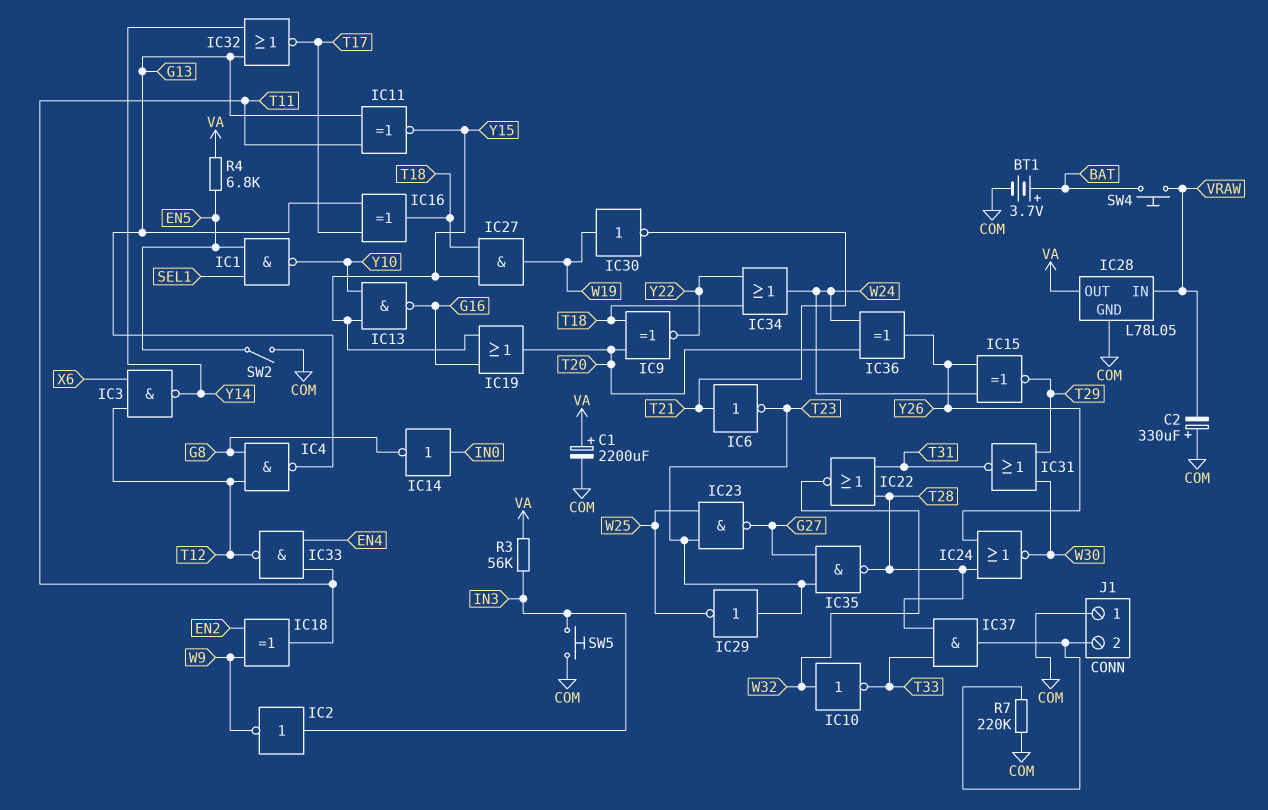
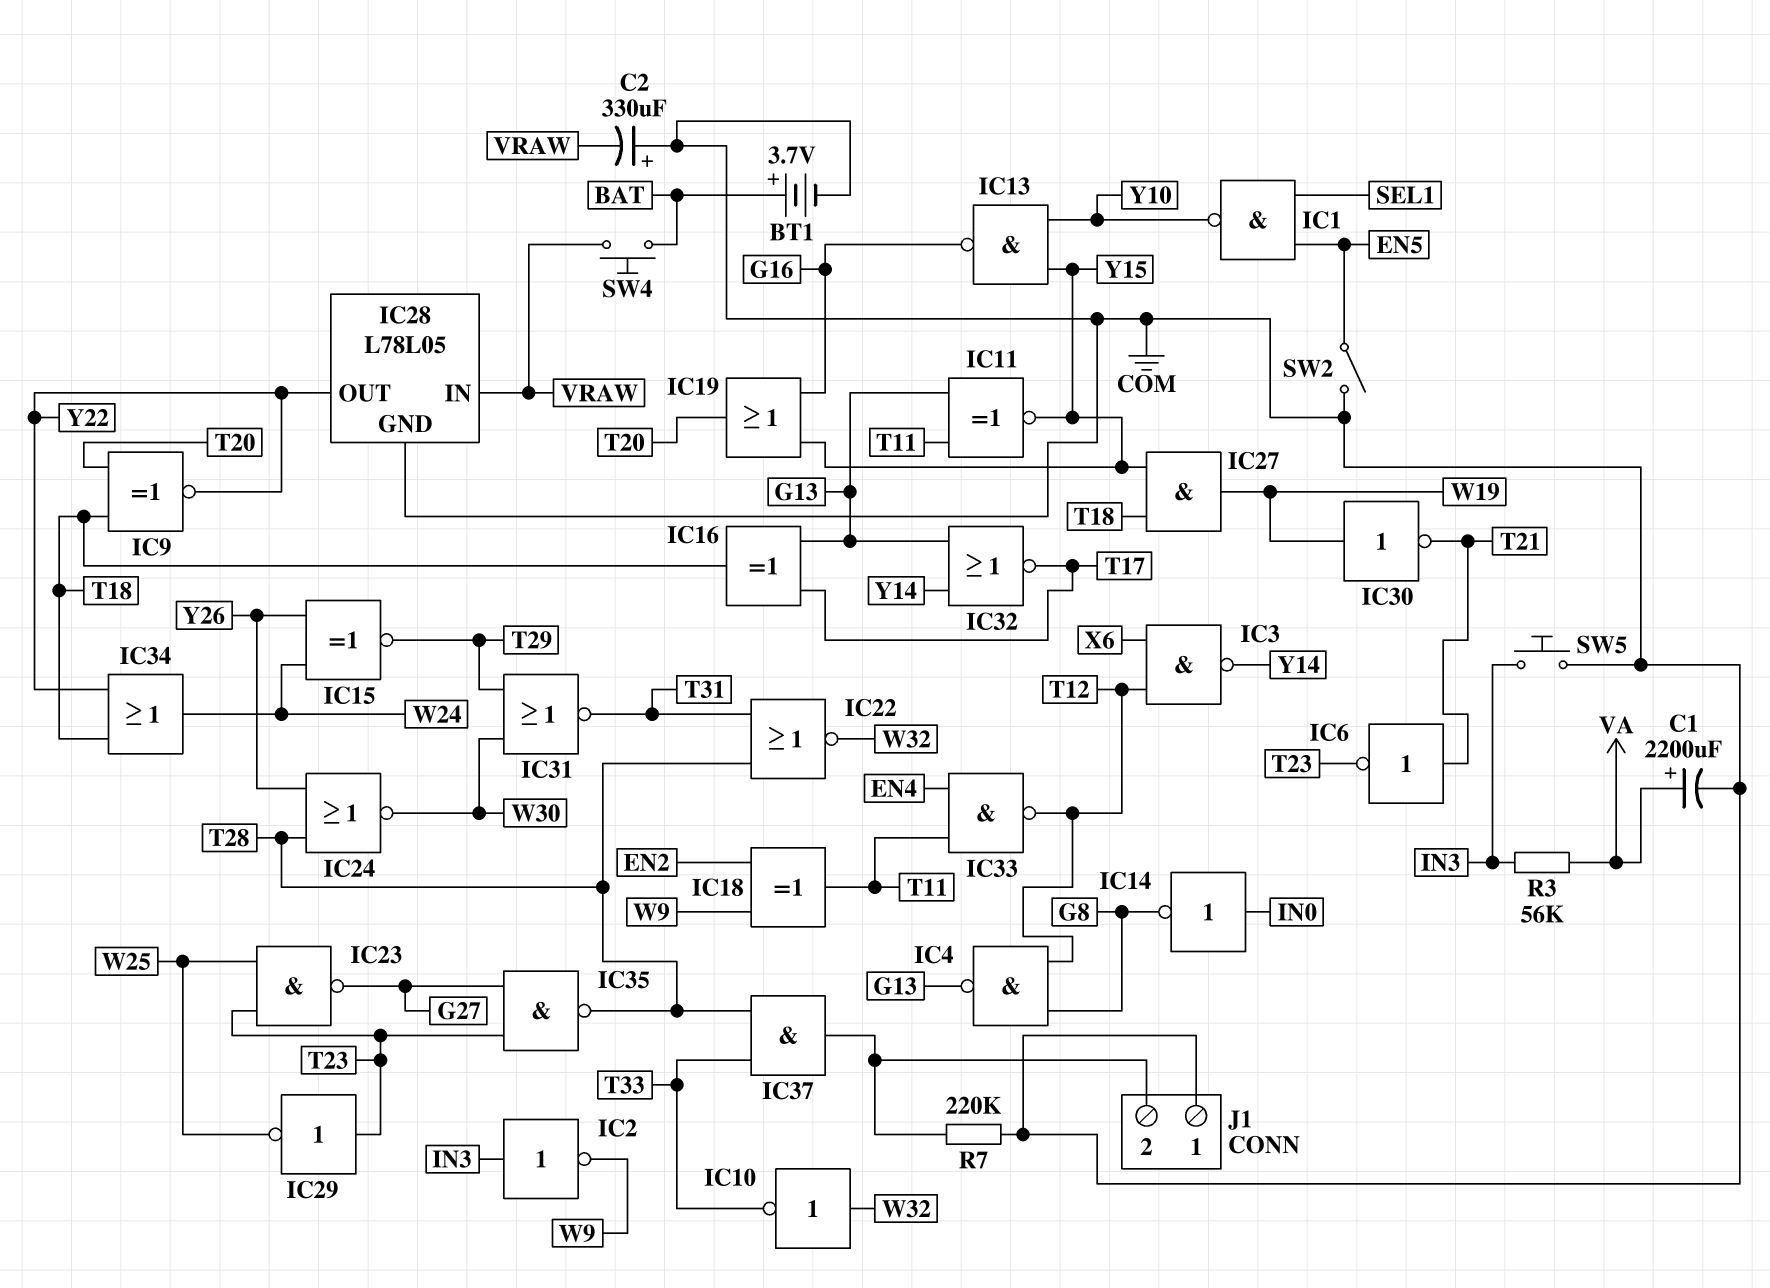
IC28 pin OUT: VA -> Y22
IC36: XOR (in T20, in W24, out Y26) -> none
R4: 6.8k (EN5, VA) -> none

